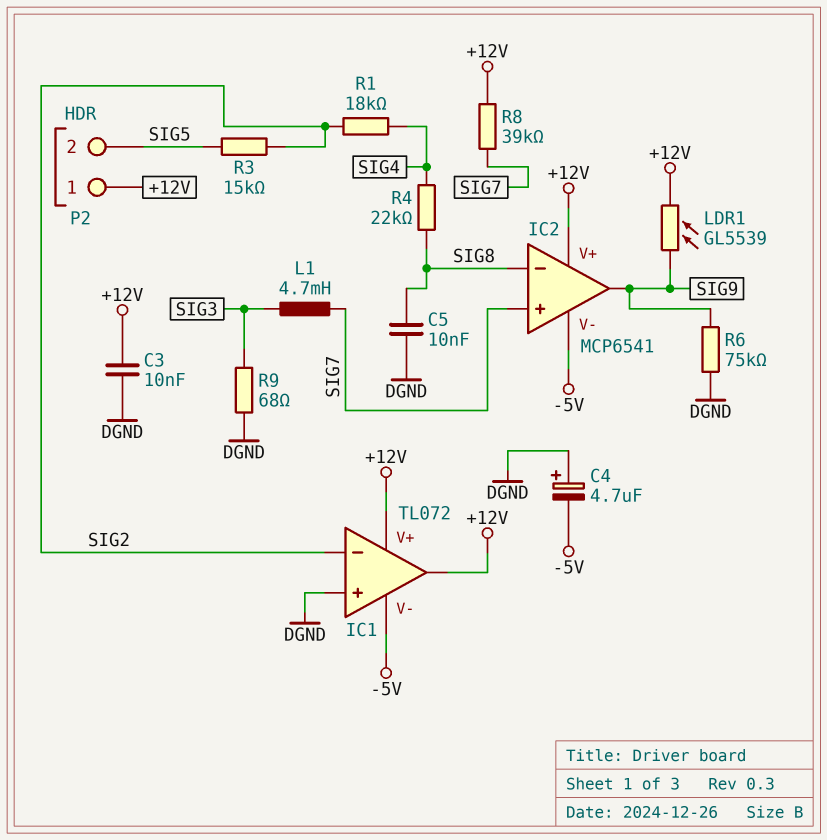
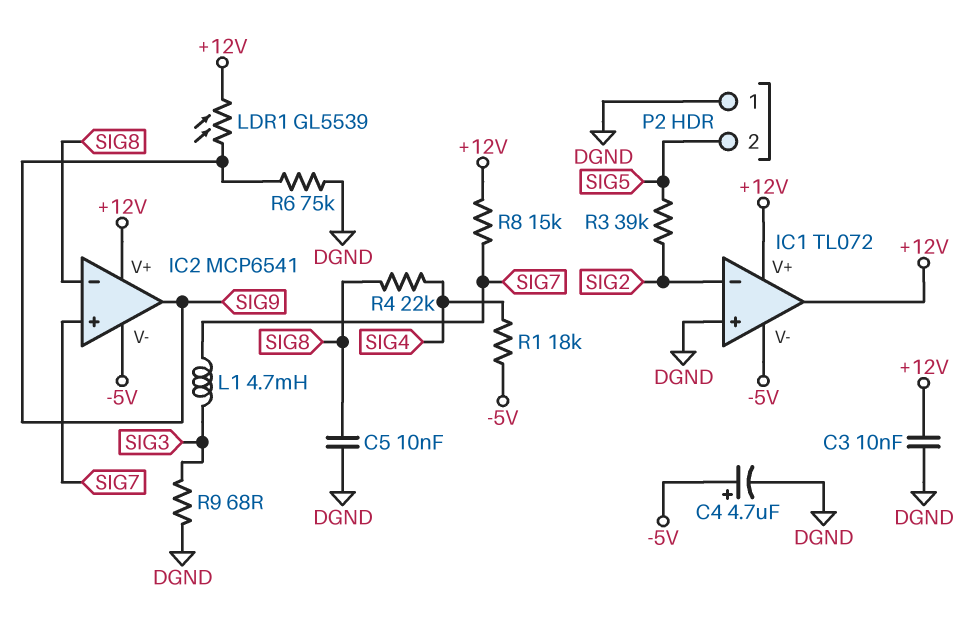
C4: 4.7uF (plus DGND, minus -5V) -> 4.7uF (plus -5V, minus DGND)
P2 pin 1: +12V -> DGND
R1: 18k (SIG2, SIG4) -> 18k (-5V, SIG4)
R3: 15k (SIG2, SIG5) -> 39k (SIG2, SIG5)
R8: 39k (+12V, SIG7) -> 15k (+12V, SIG7)

